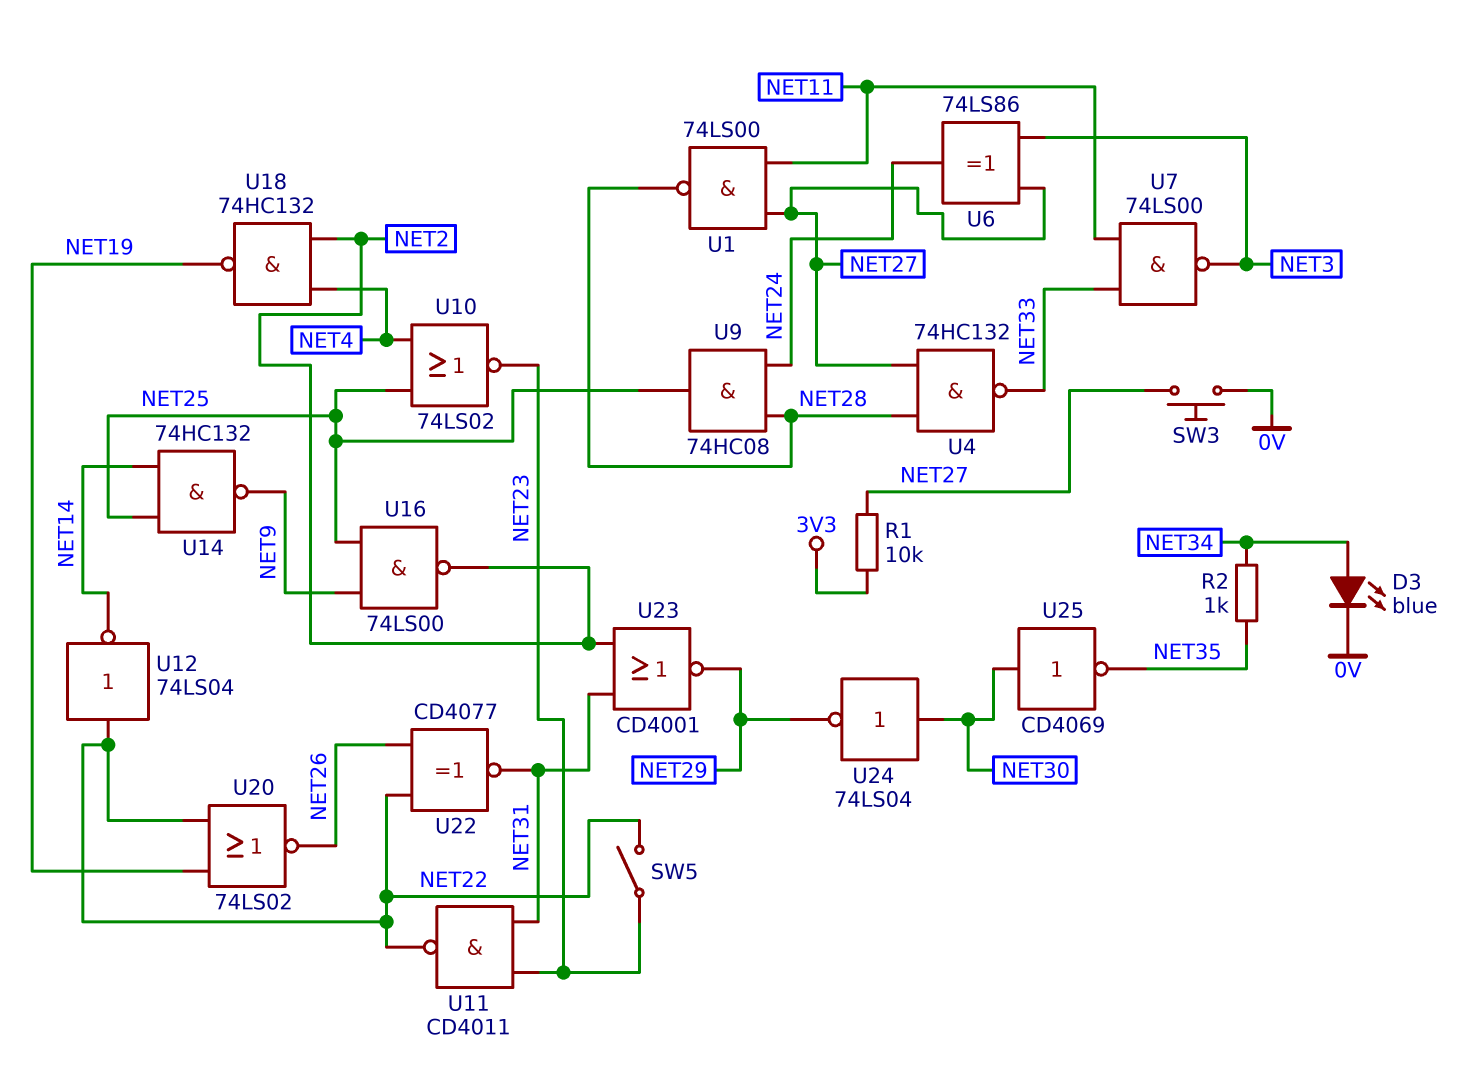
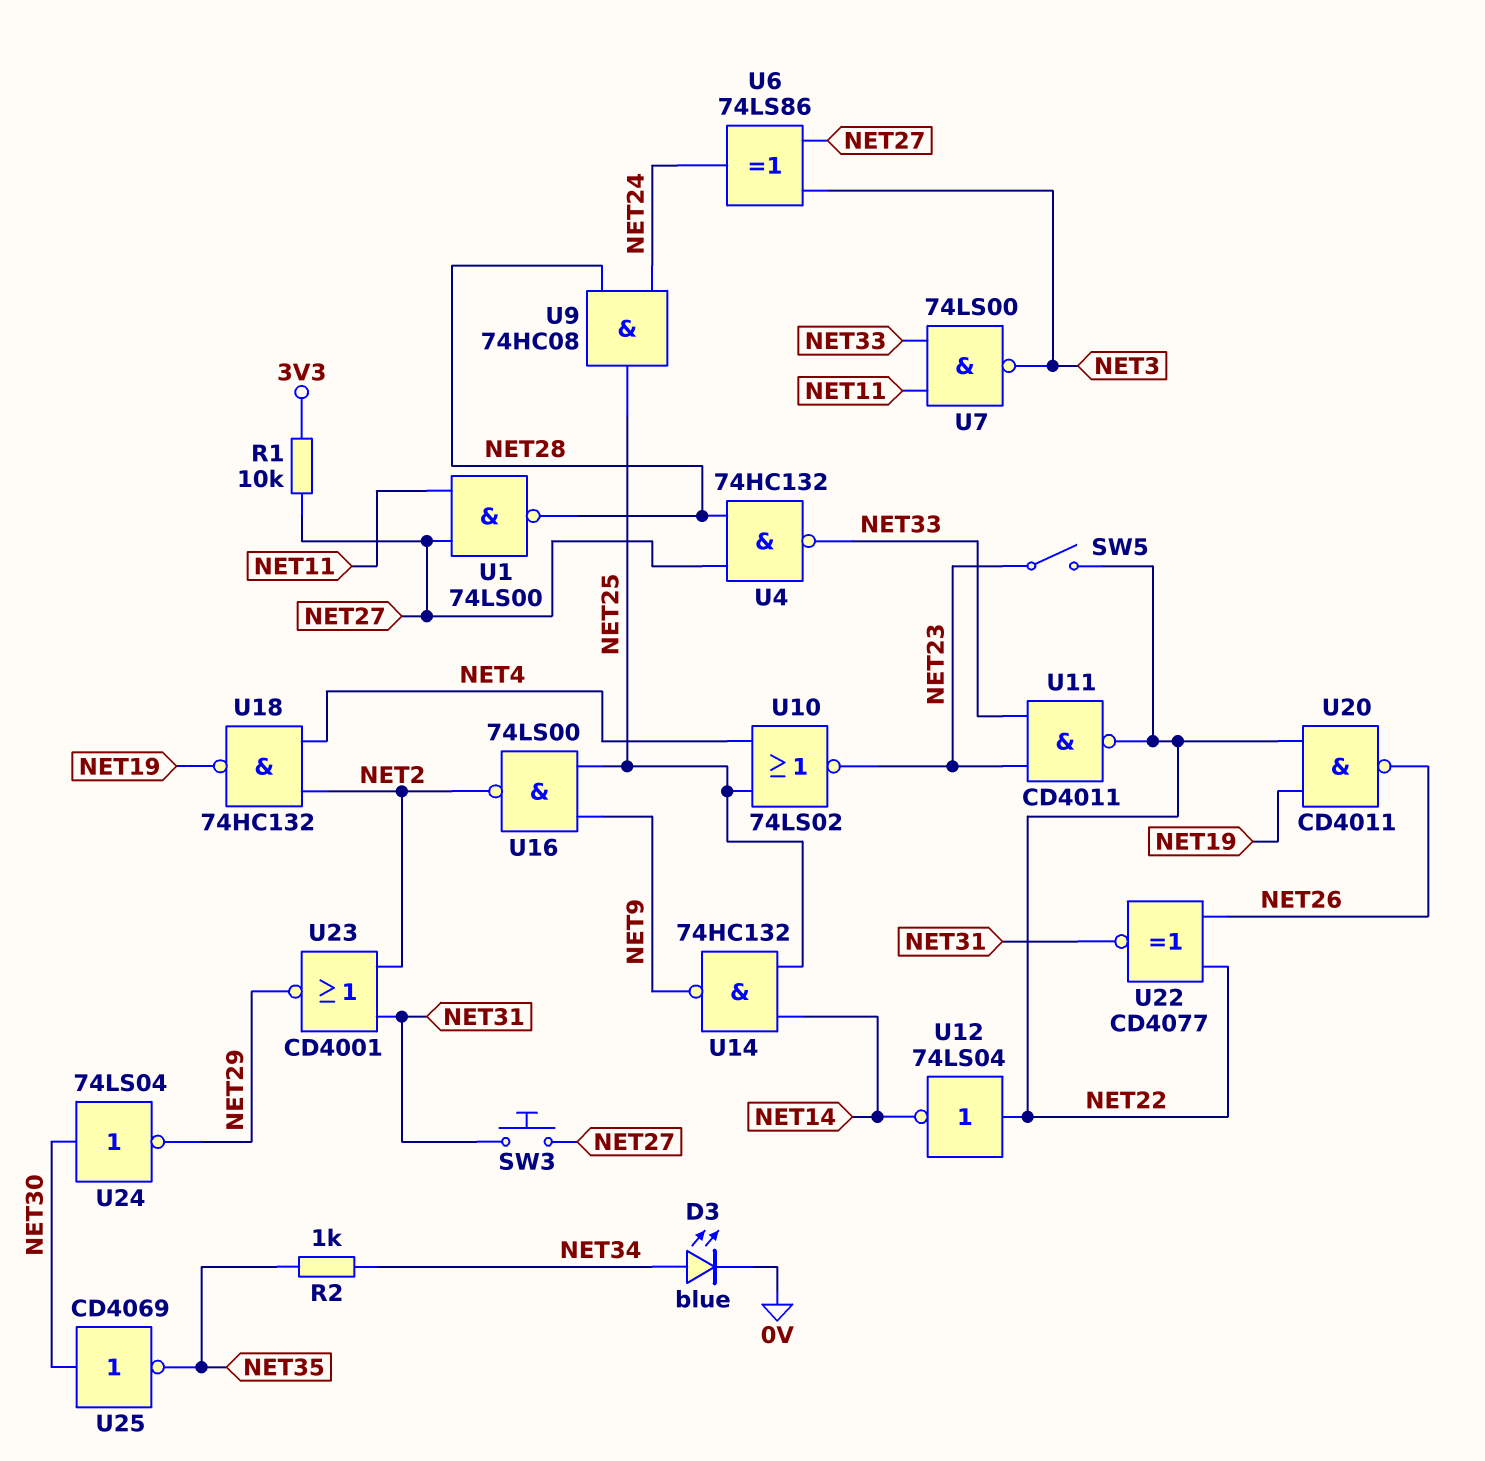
SW3: button (0V, NET27) -> button (NET27, NET31)
U11: NAND CD4011 (in NET23, in NET31, out NET22) -> NAND CD4011 (in NET23, in NET33, out NET22)
U20: NOR 74LS02 (in NET19, in NET22, out NET26) -> NAND CD4011 (in NET19, in NET22, out NET26)

